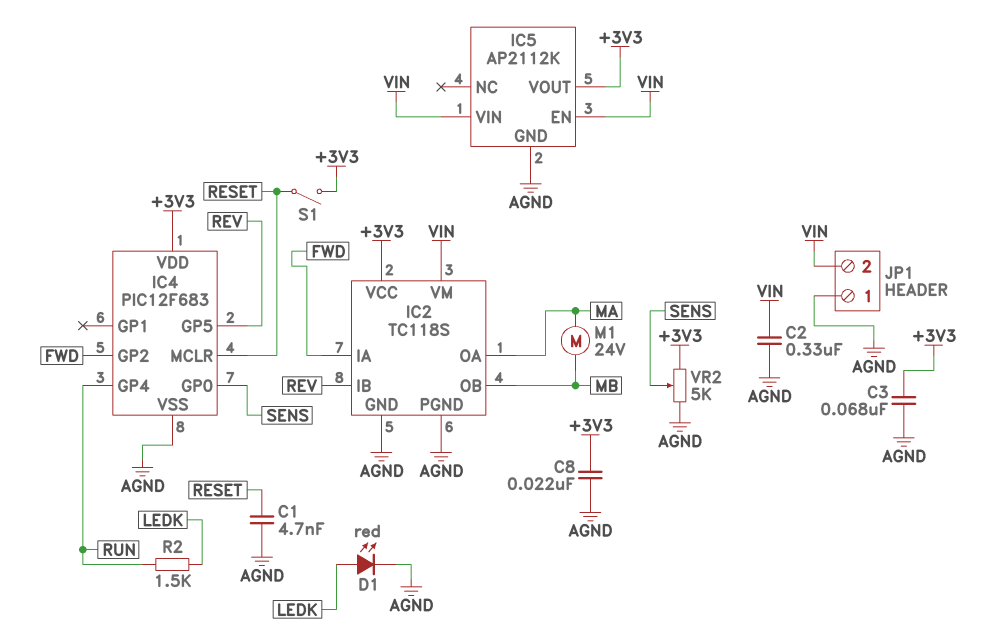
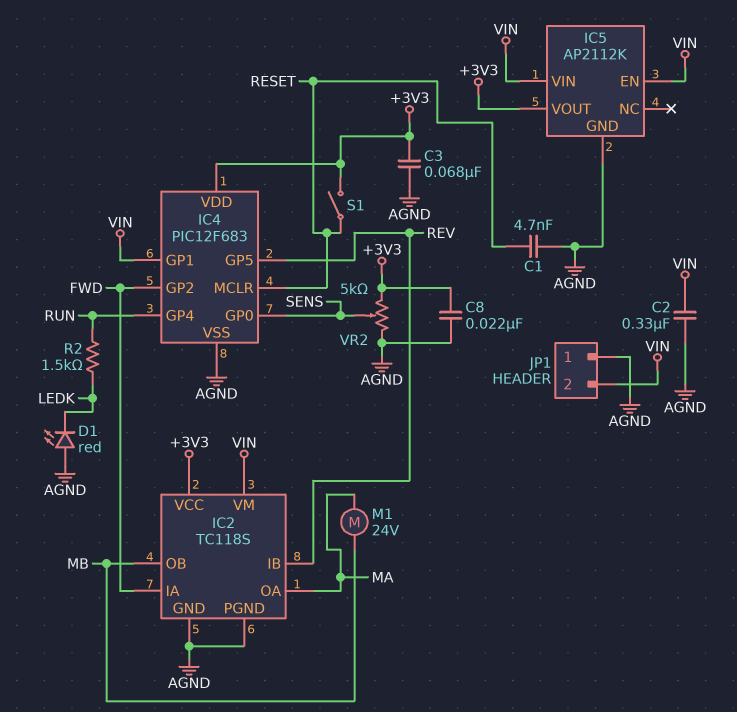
D1: LED red (A LEDK, K AGND) -> LED red (A AGND, K LEDK)
IC4 pin GP1: none -> VIN

